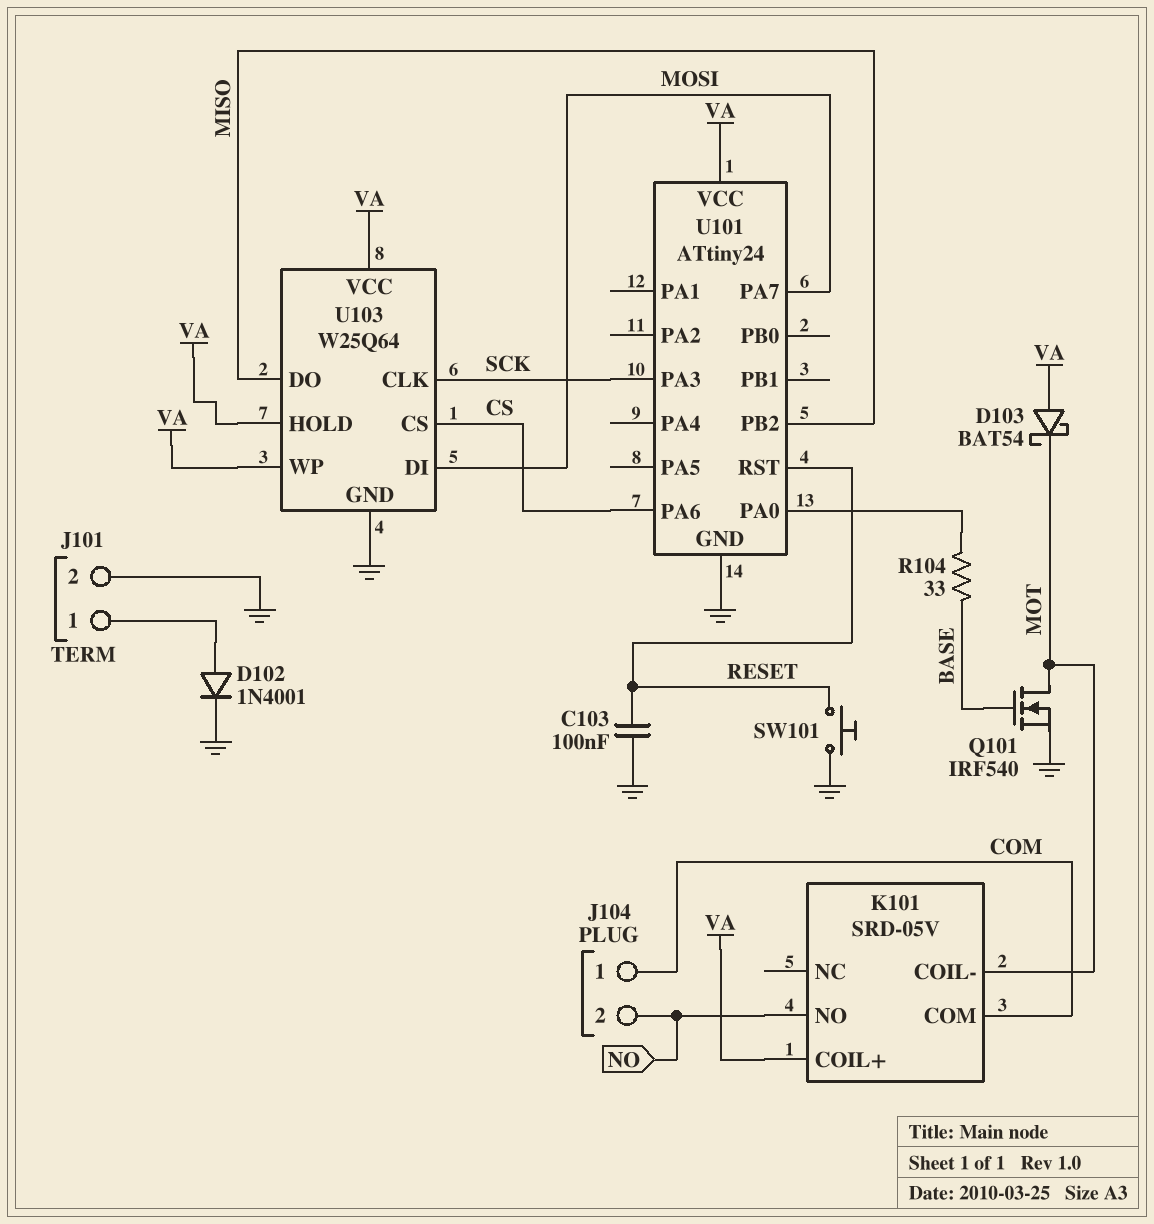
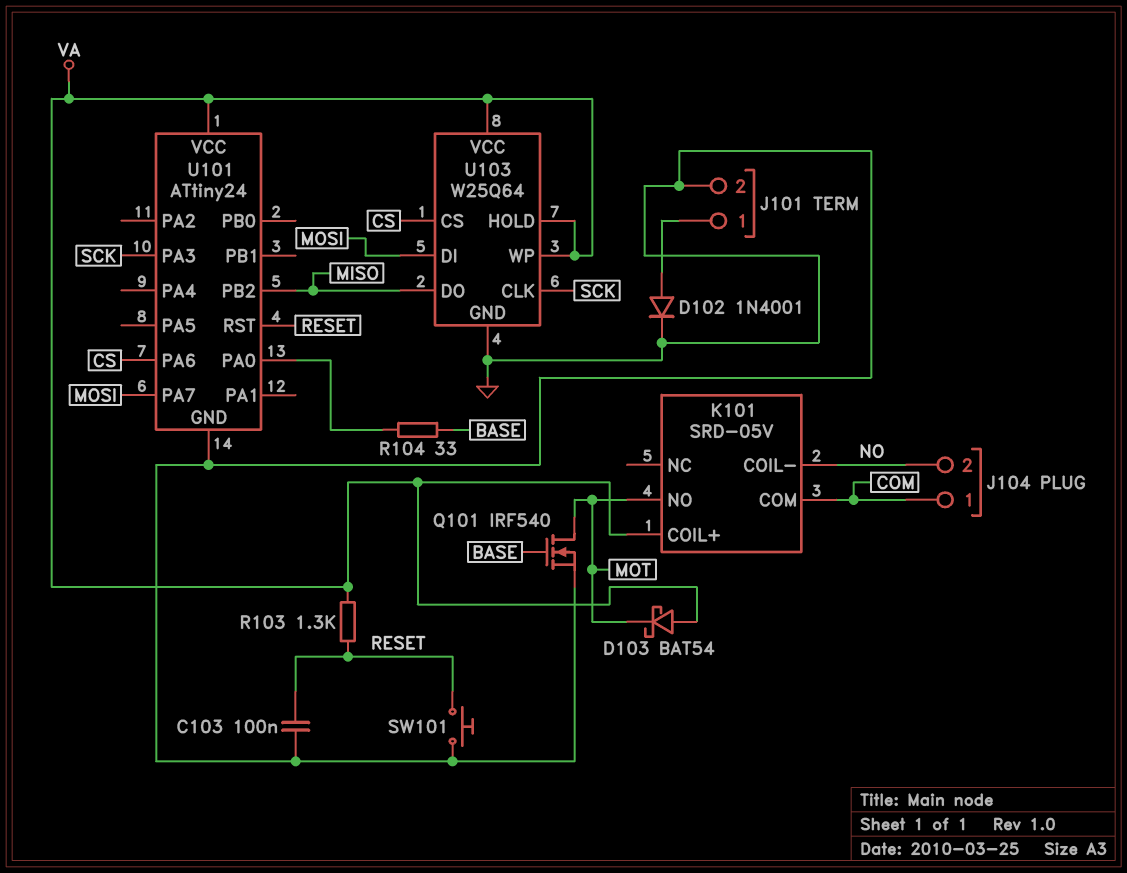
K101 pin COIL-: MOT -> NO
K101 pin NO: NO -> MOT
R103: none -> 1.3k (RESET, VA)

